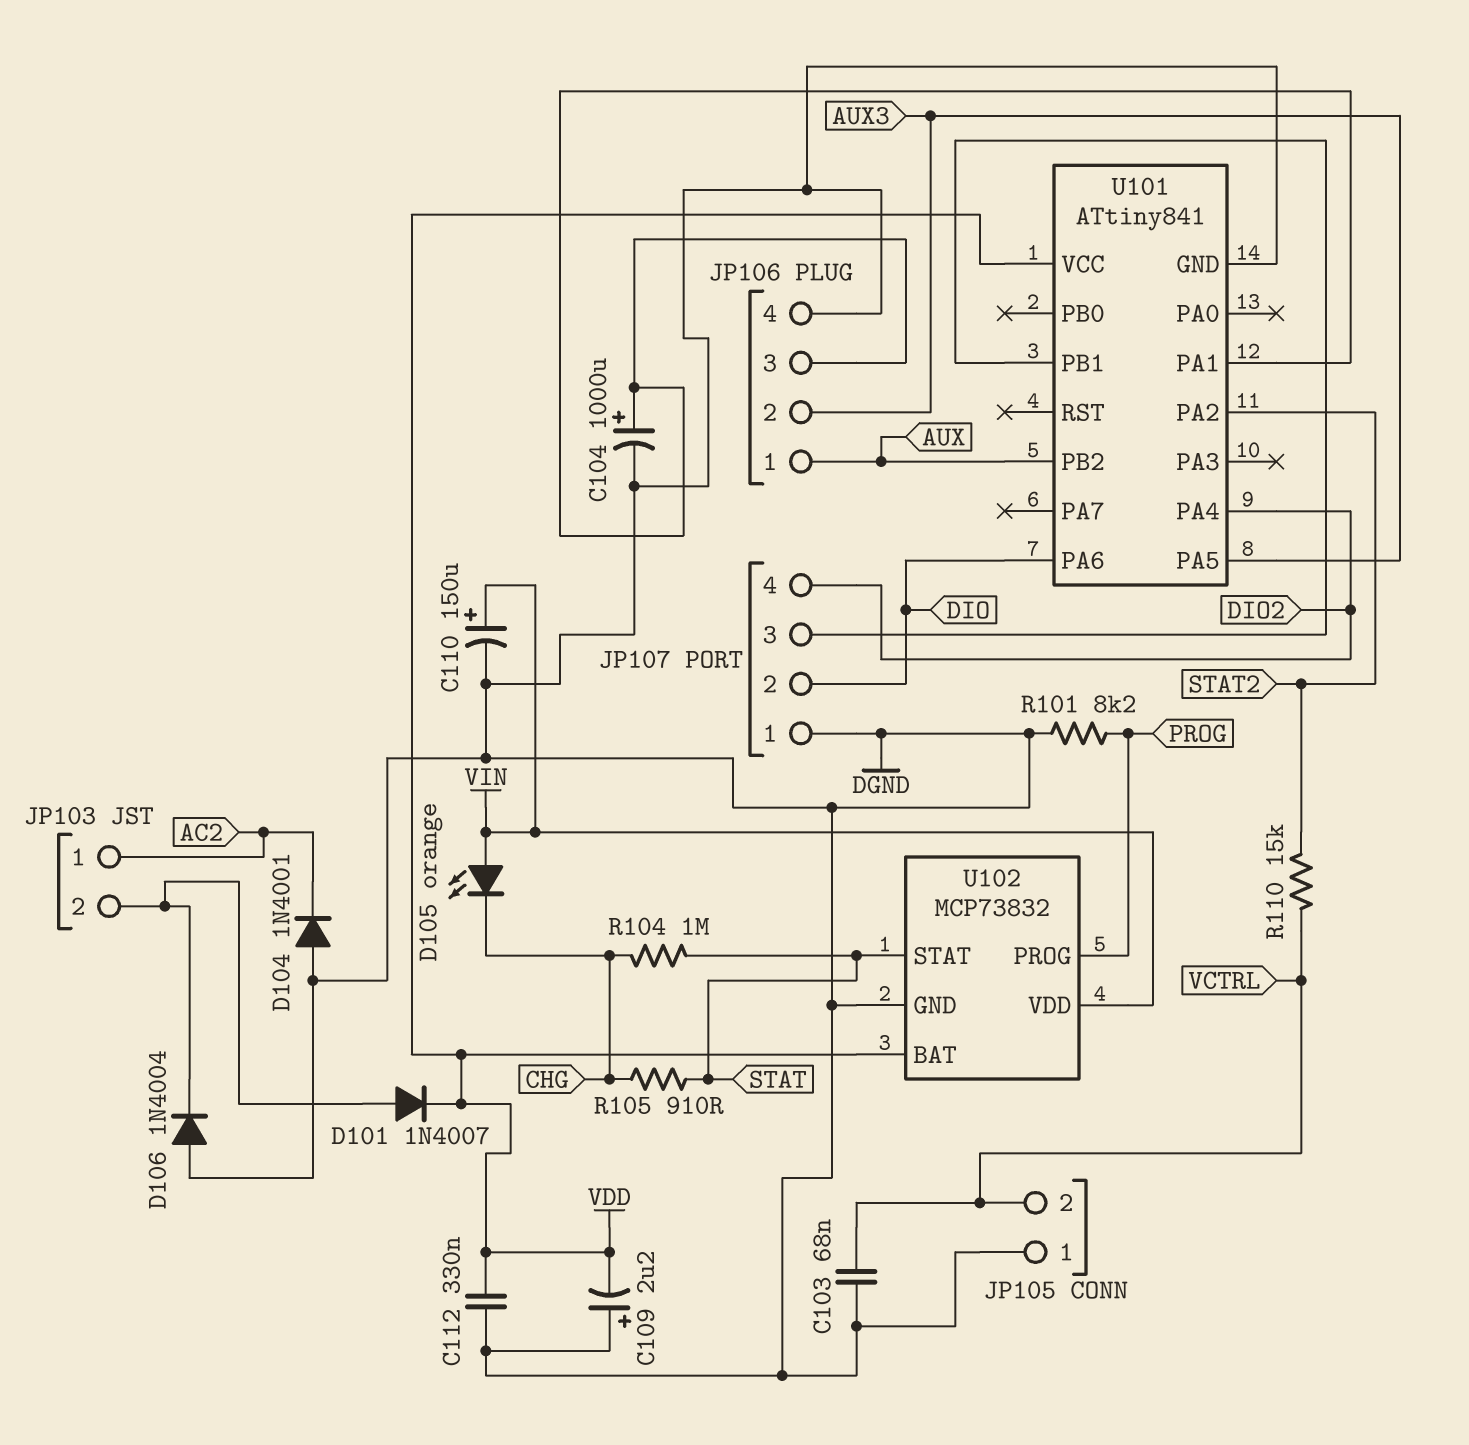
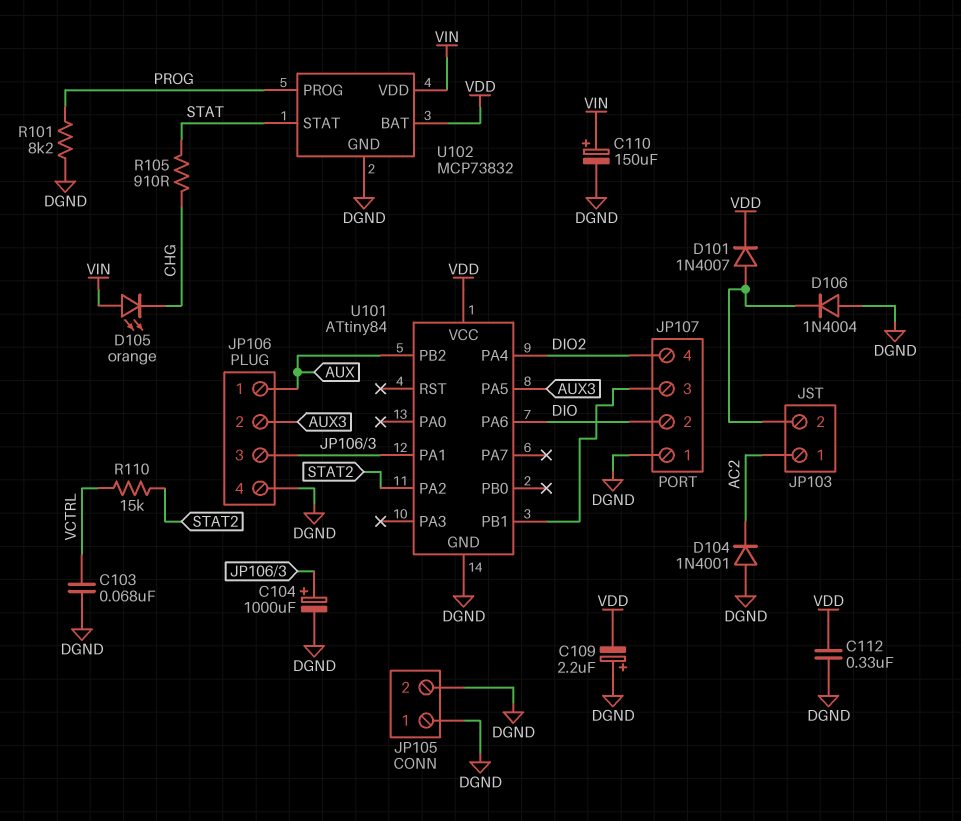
JP105 pin 2: VCTRL -> DGND
R104: 1M (CHG, STAT) -> none
U101: ATtiny841 -> ATtiny84

